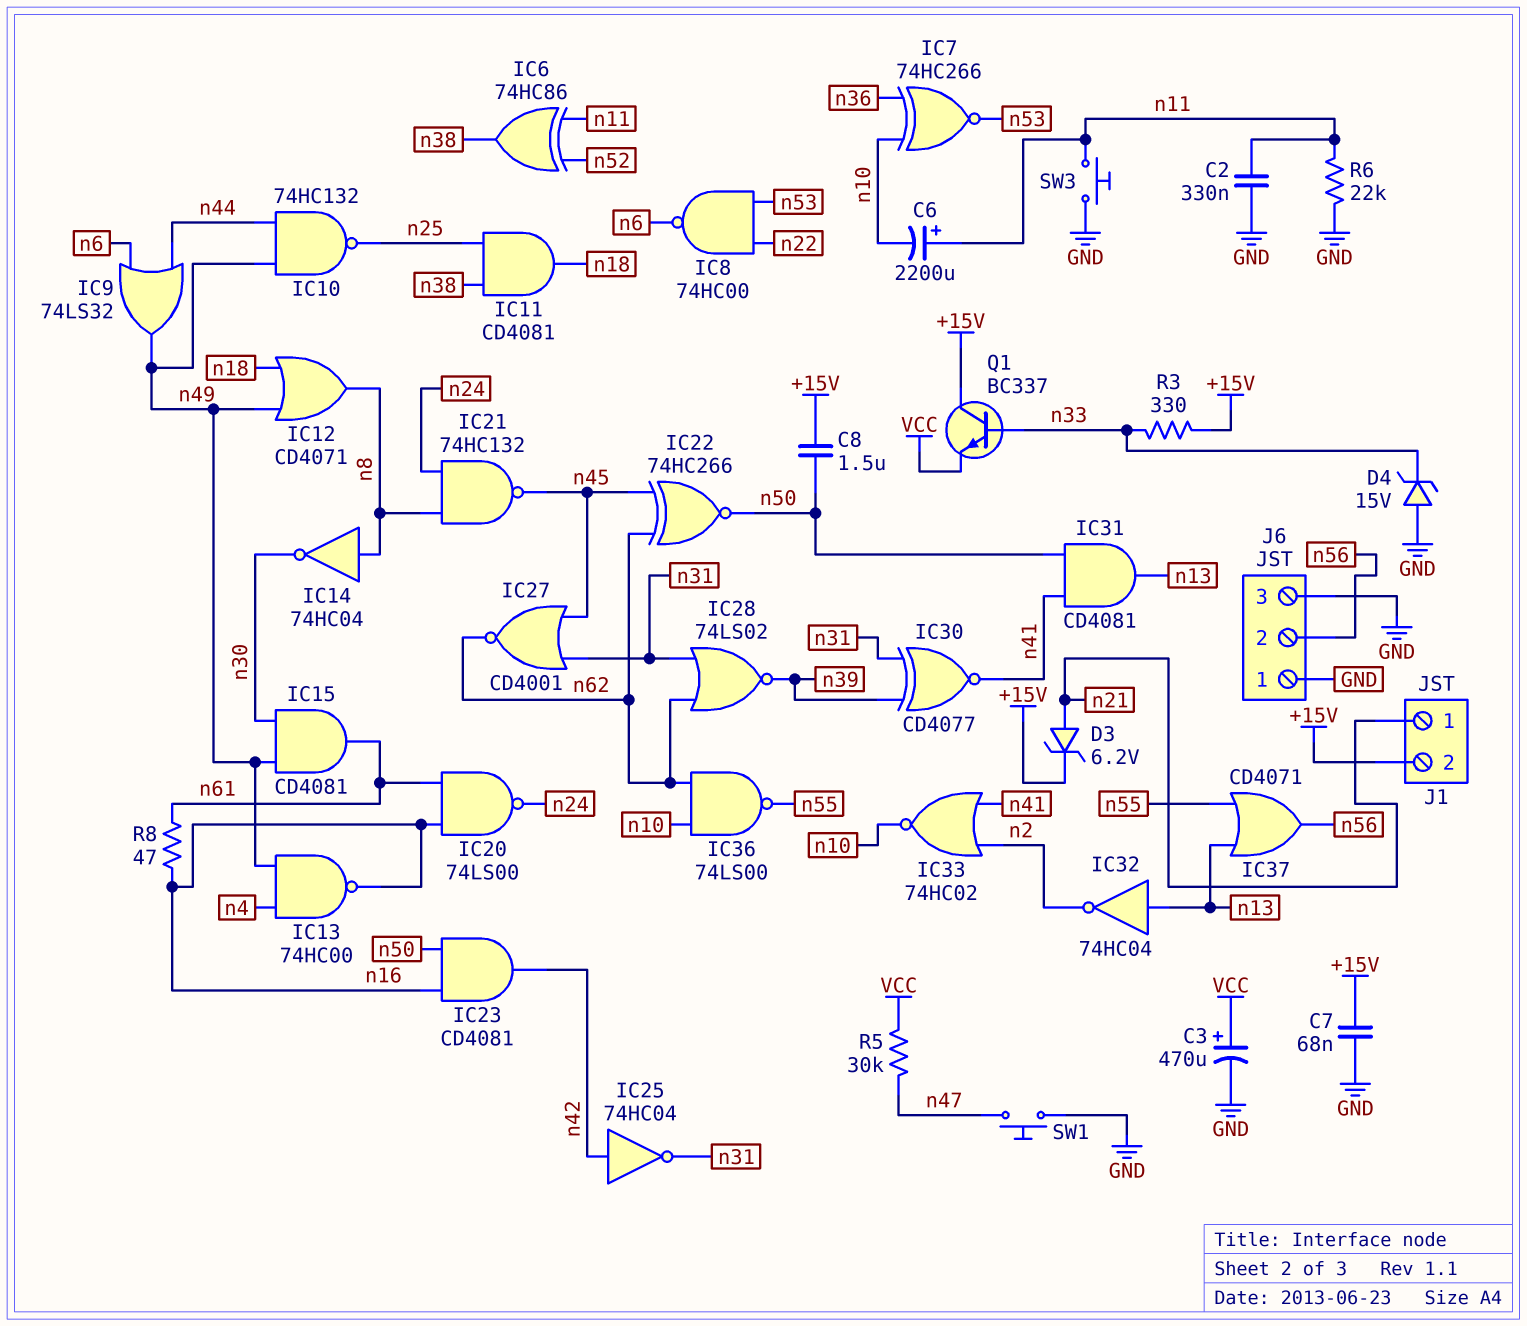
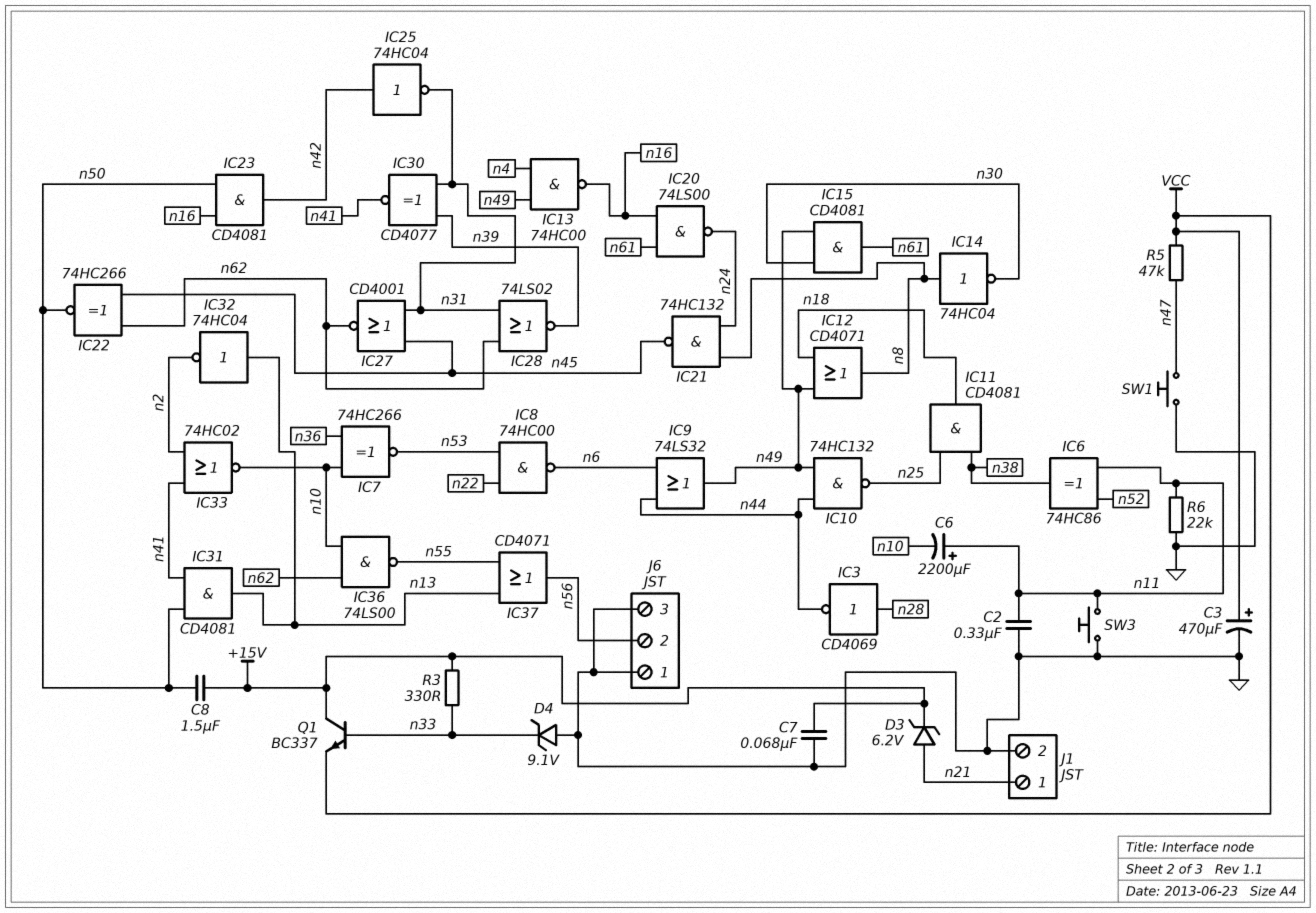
D4: zener 15V (A GND, K n33) -> zener 9.1V (A GND, K n33)
IC3: none -> NOT CD4069 (in n28, out n44)
J1 pin 2: +15V -> GND
R5: 30k (VCC, n47) -> 47k (VCC, n47)
R8: 47 (n16, n61) -> none

